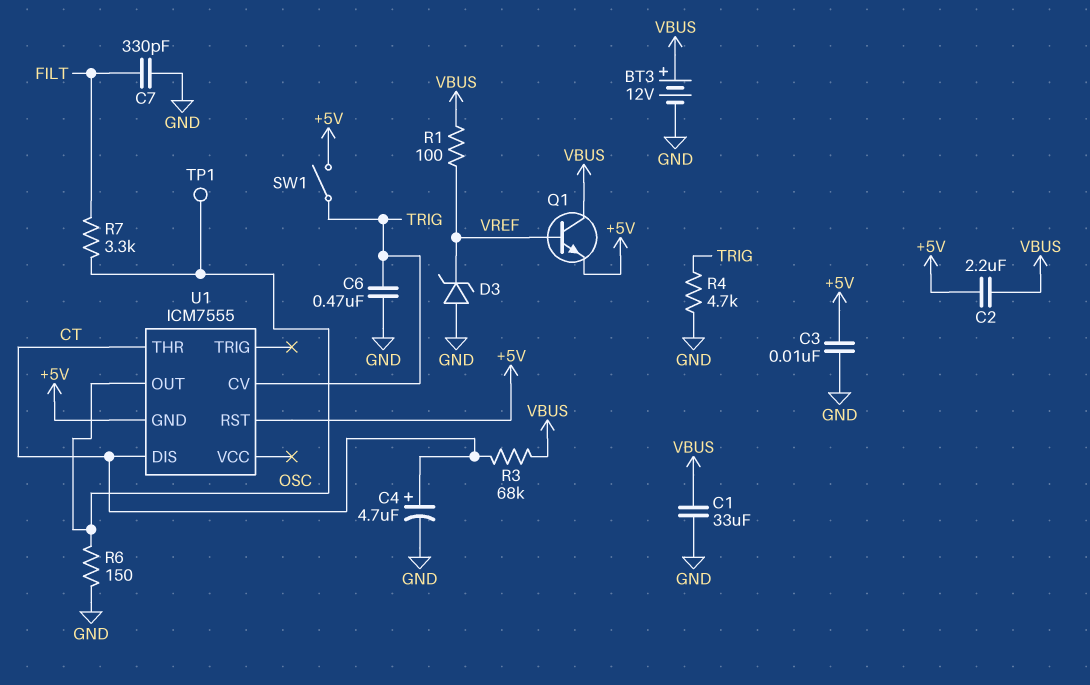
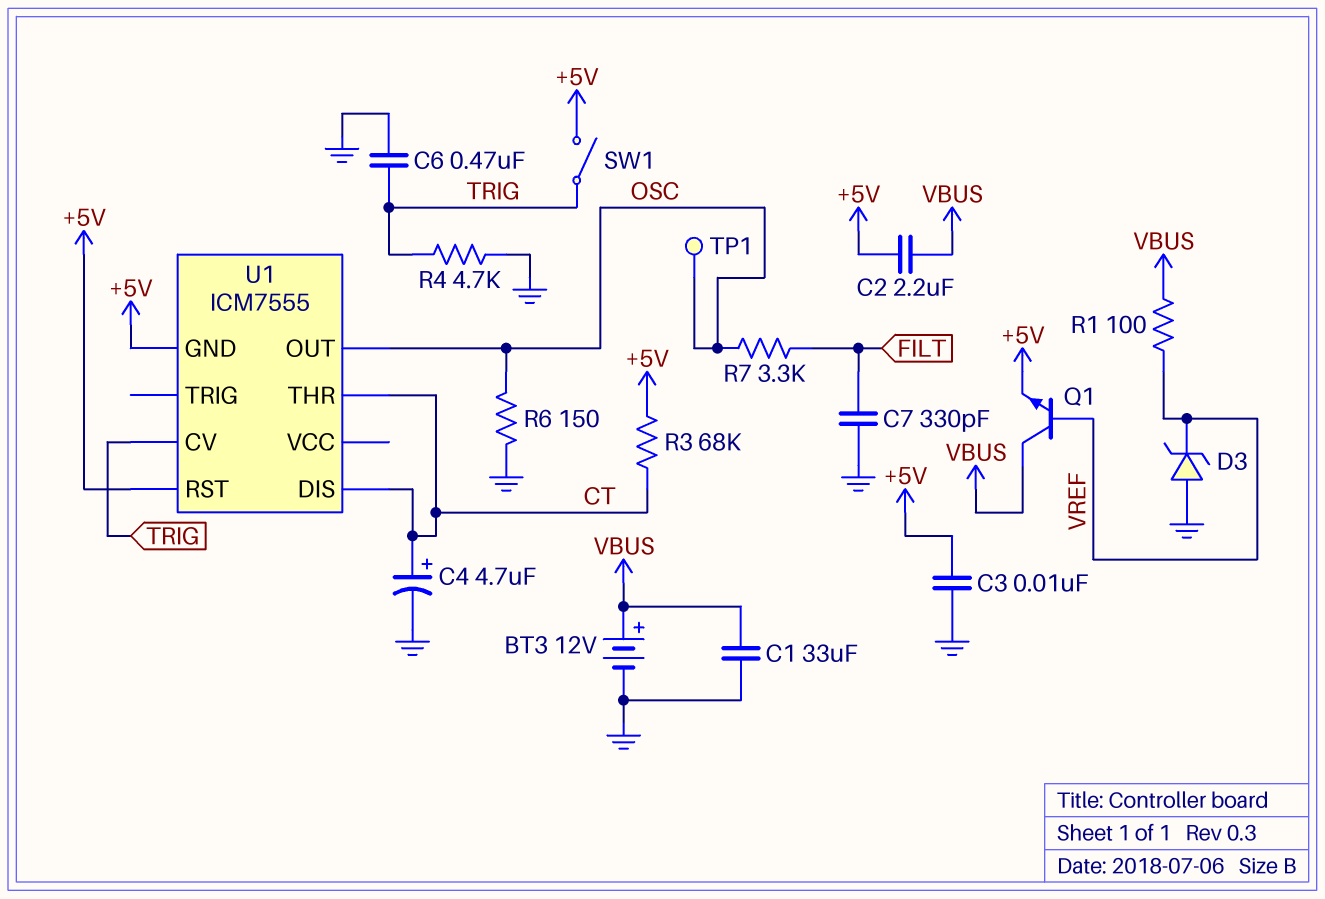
R3: 68k (CT, VBUS) -> 68k (+5V, CT)

